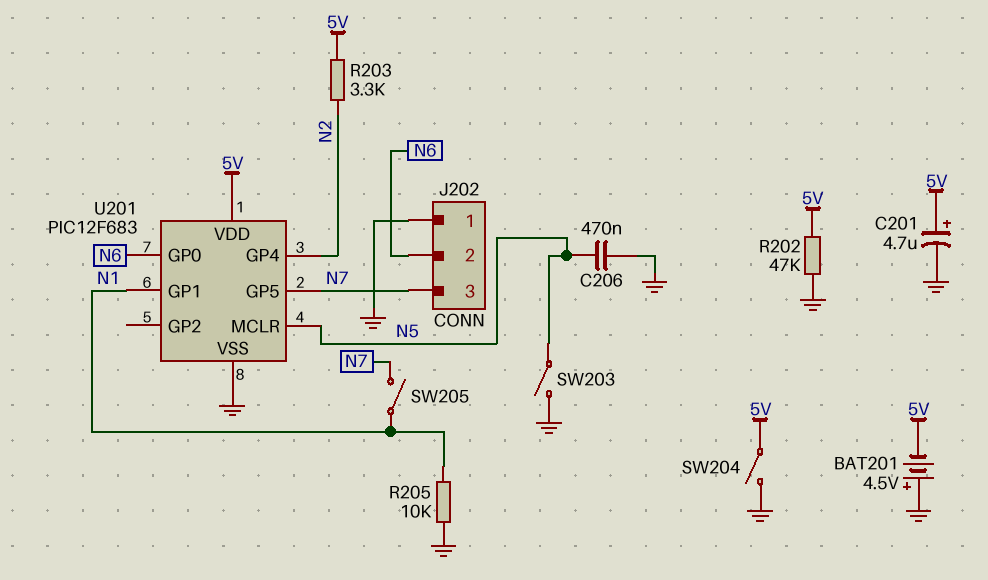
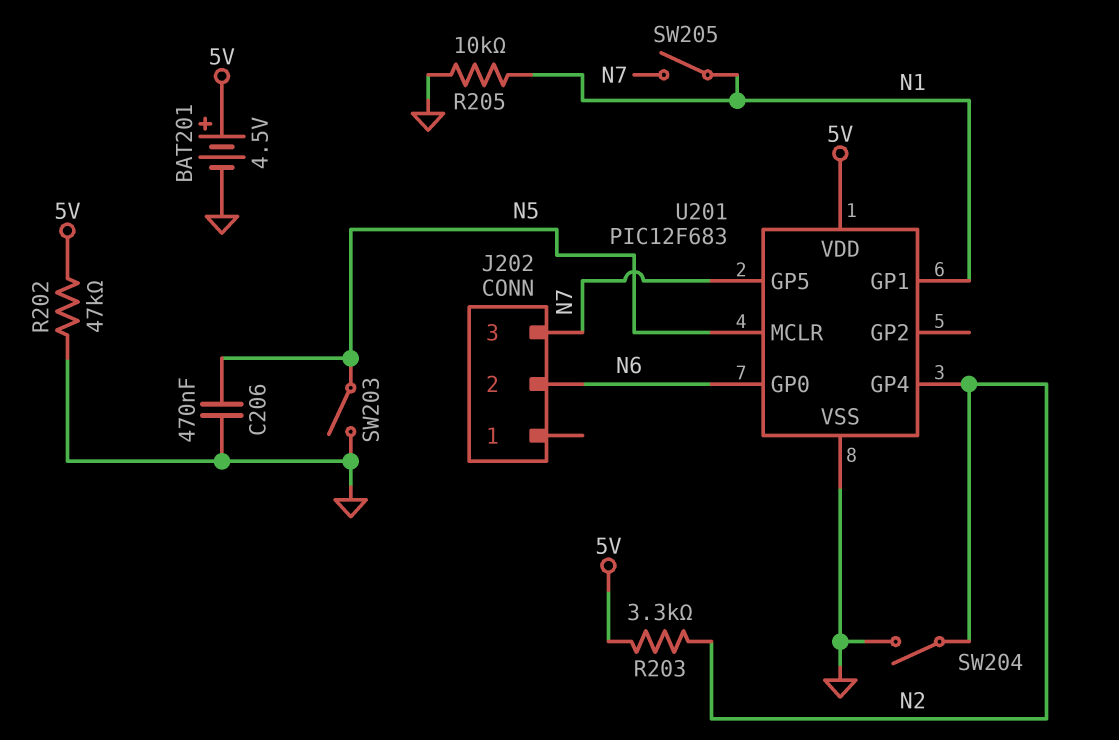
BAT201: 4.5V (plus GND, minus 5V) -> 4.5V (plus 5V, minus GND)
C201: 4.7uF (plus 5V, minus GND) -> none
J202 pin 1: GND -> none
SW204: switch (5V, GND) -> switch (GND, N2)

